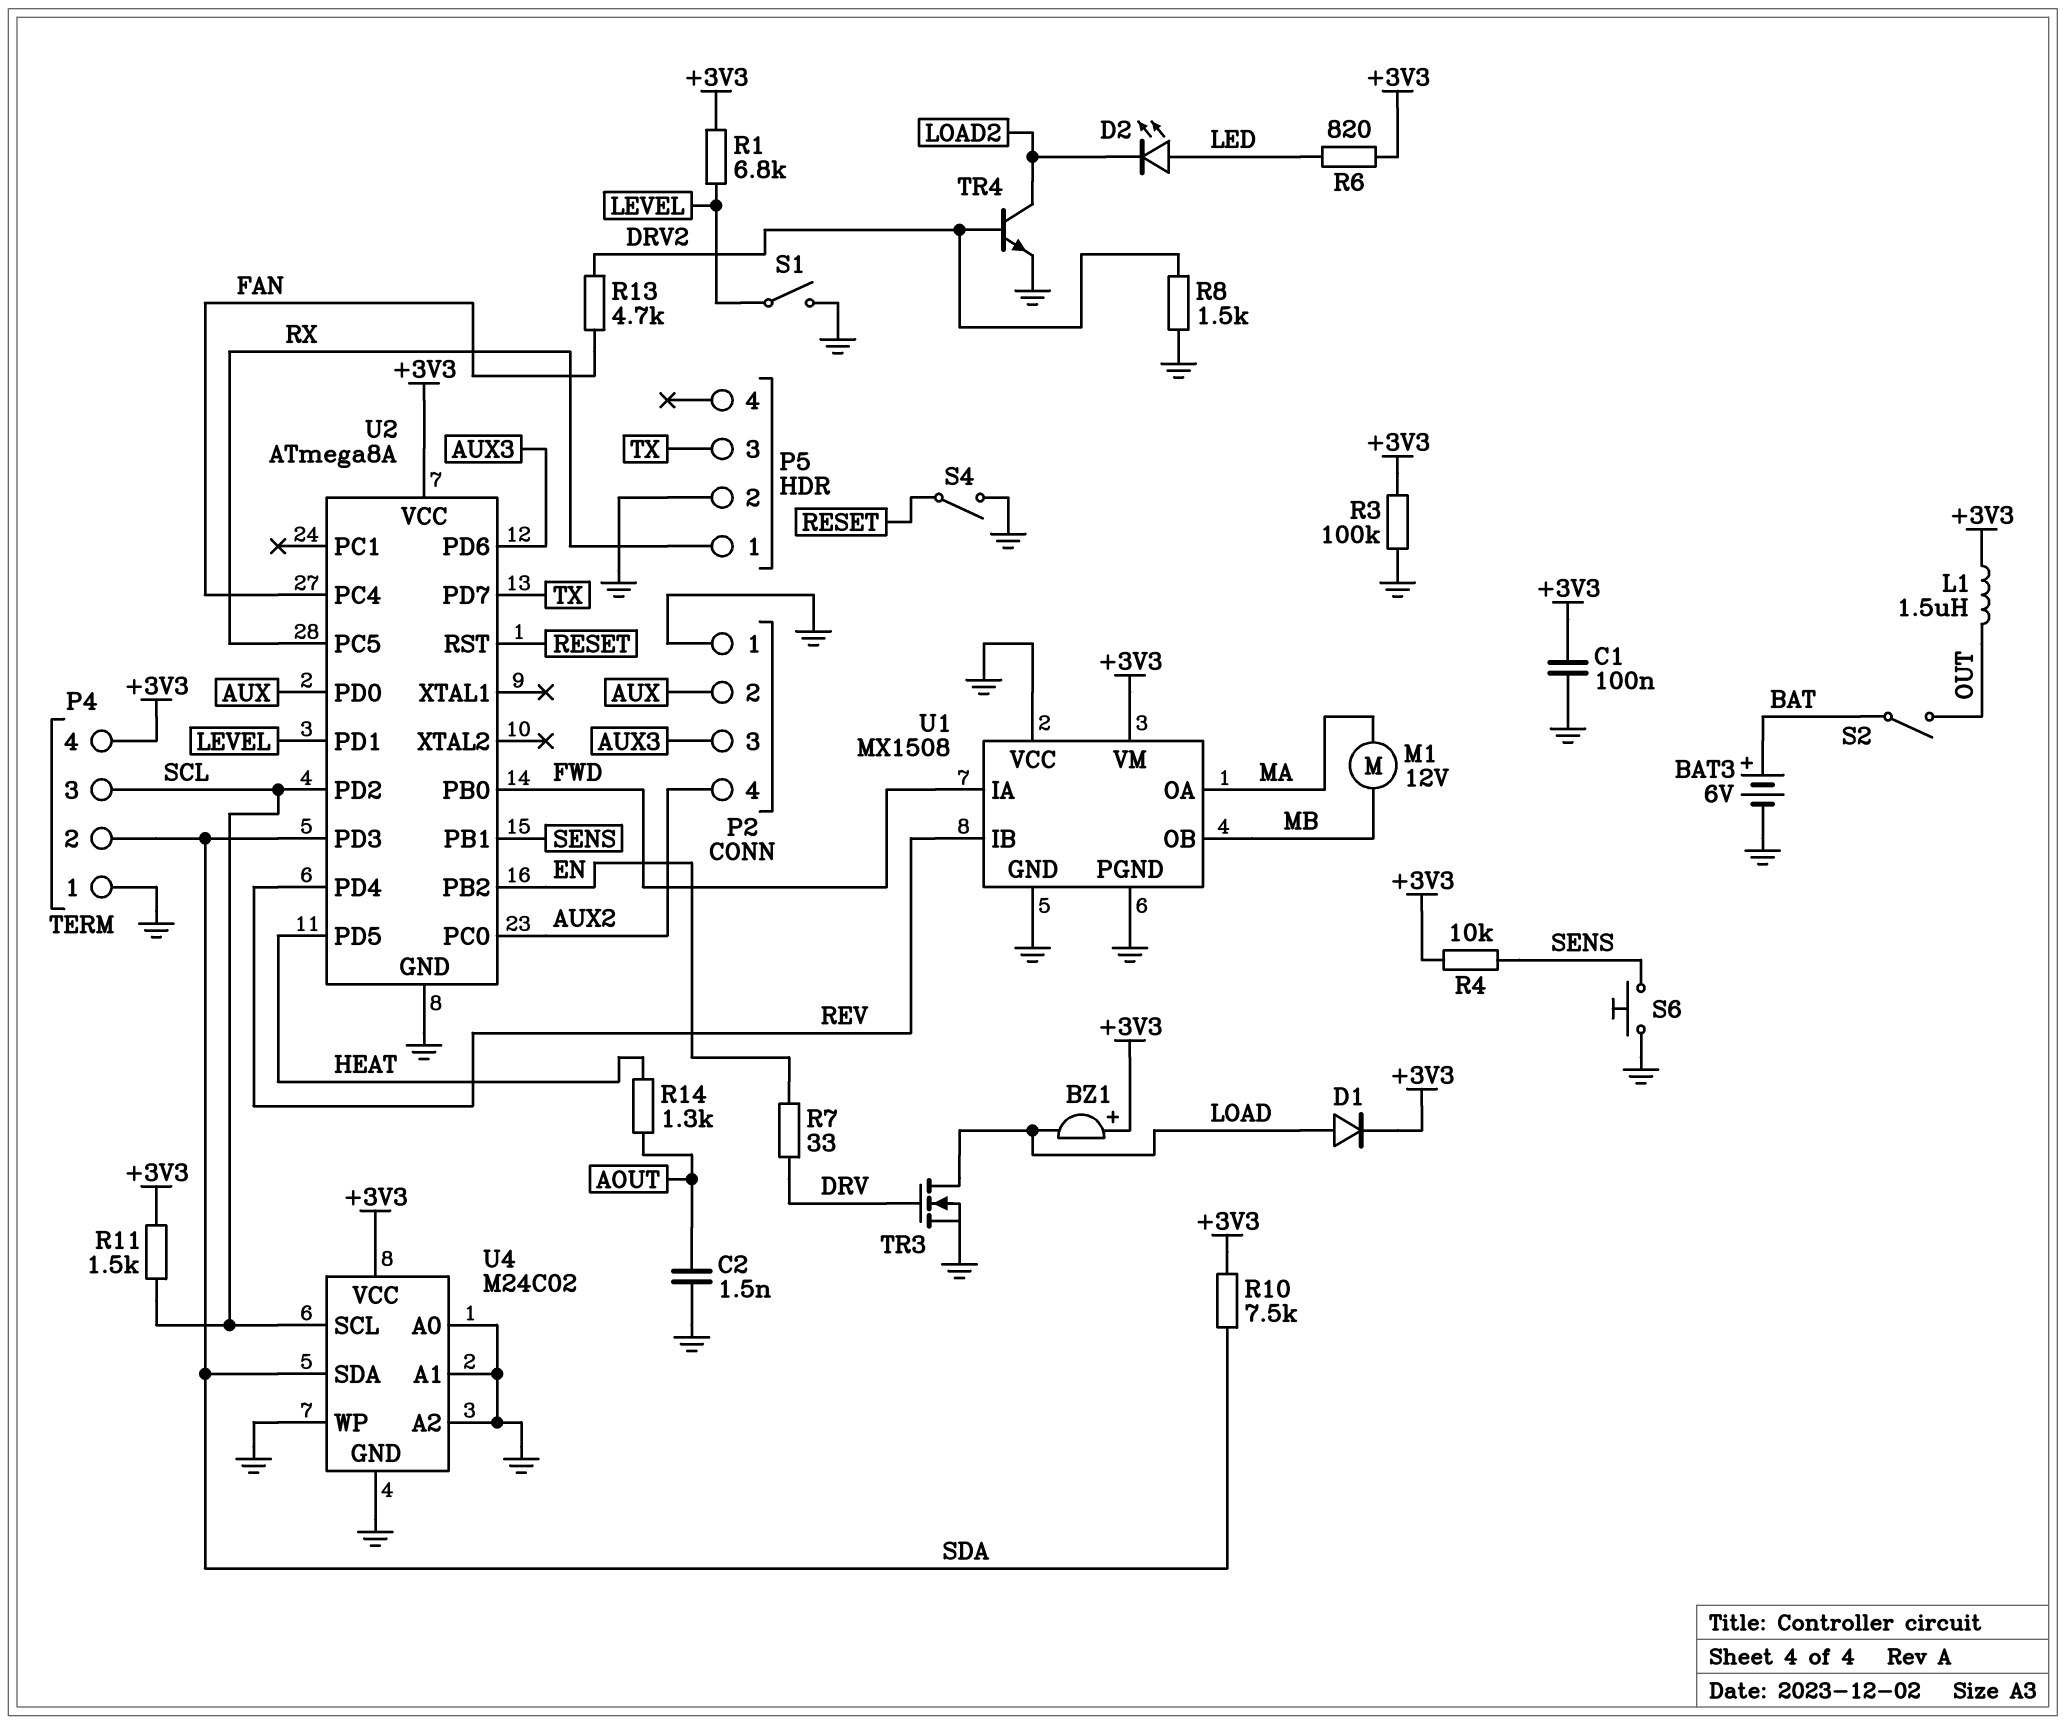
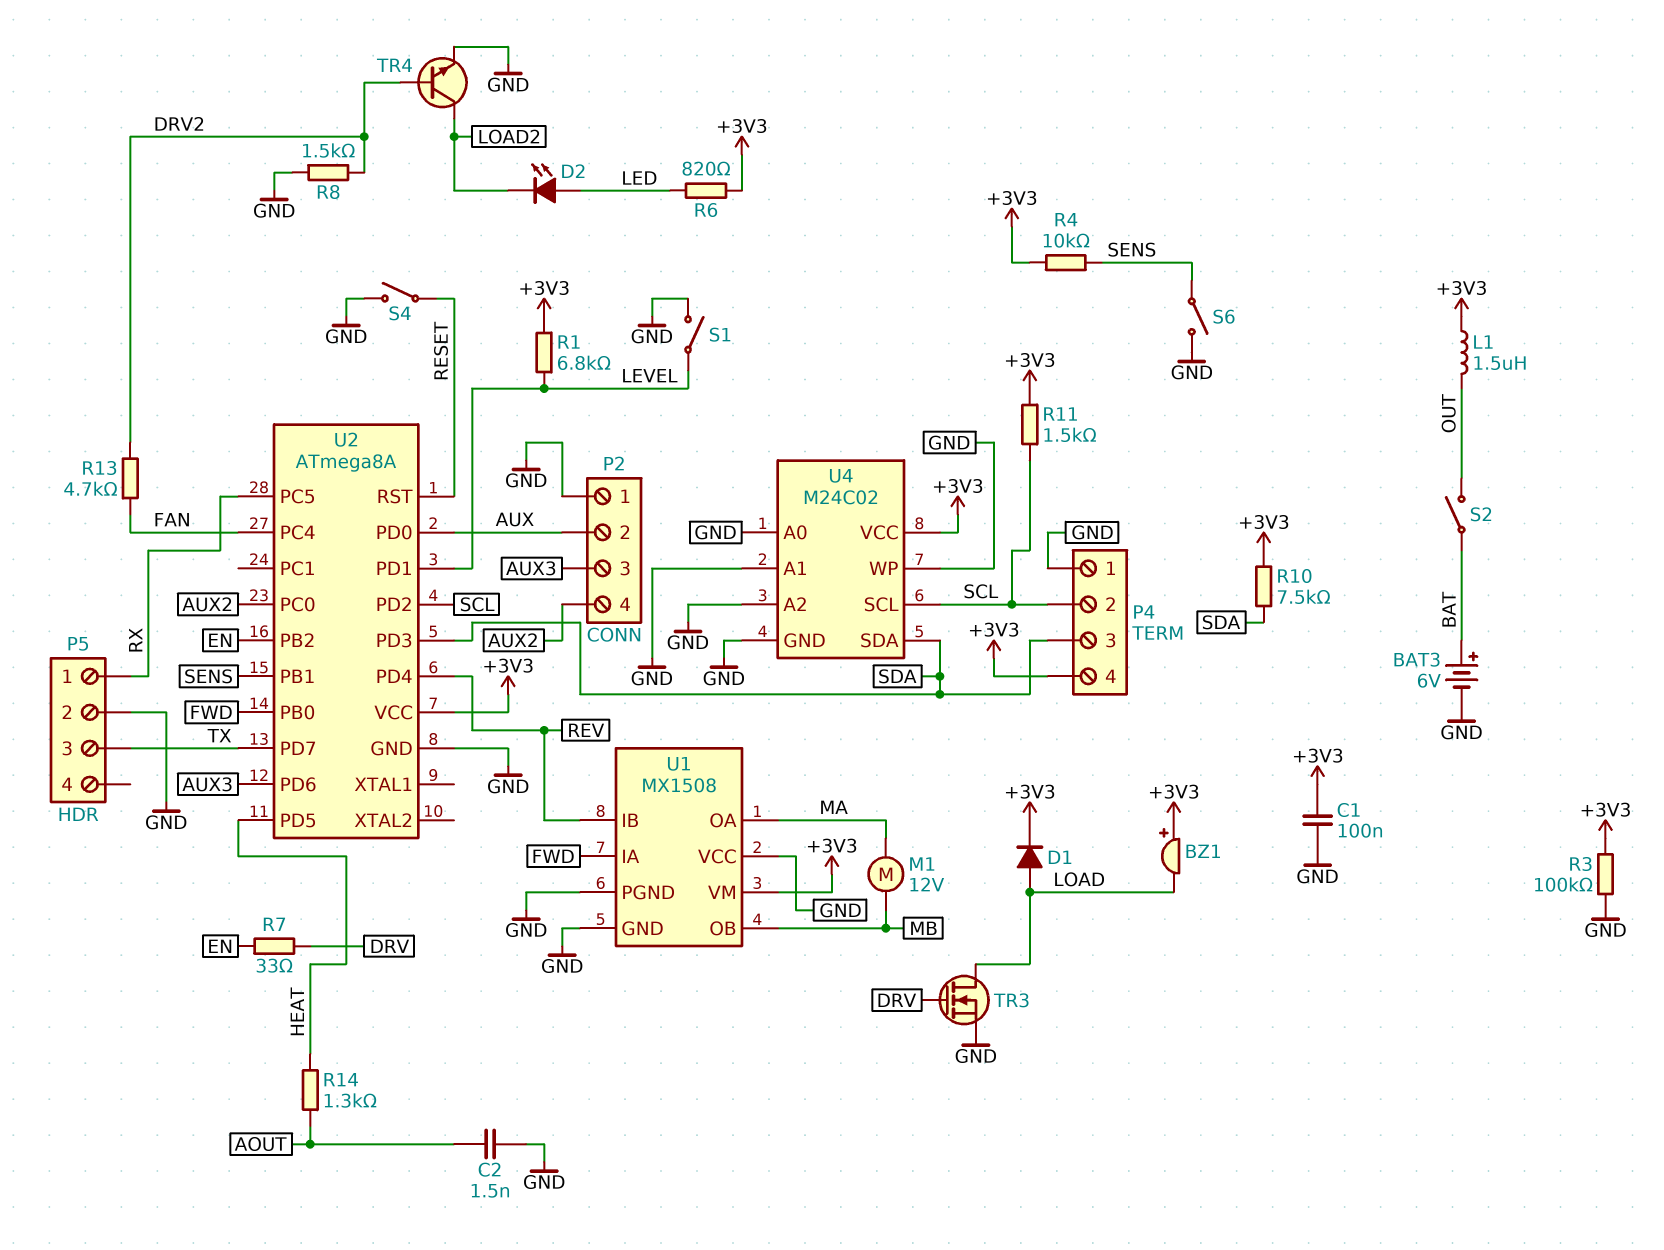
P4 pin 2: SDA -> SCL
P4 pin 3: SCL -> SDA
S6: button (GND, SENS) -> switch (GND, SENS)

